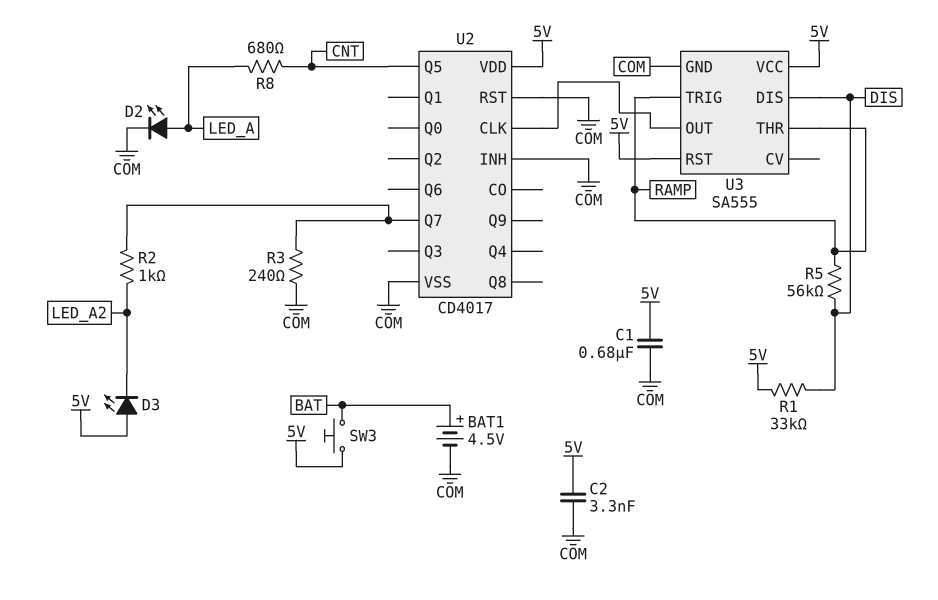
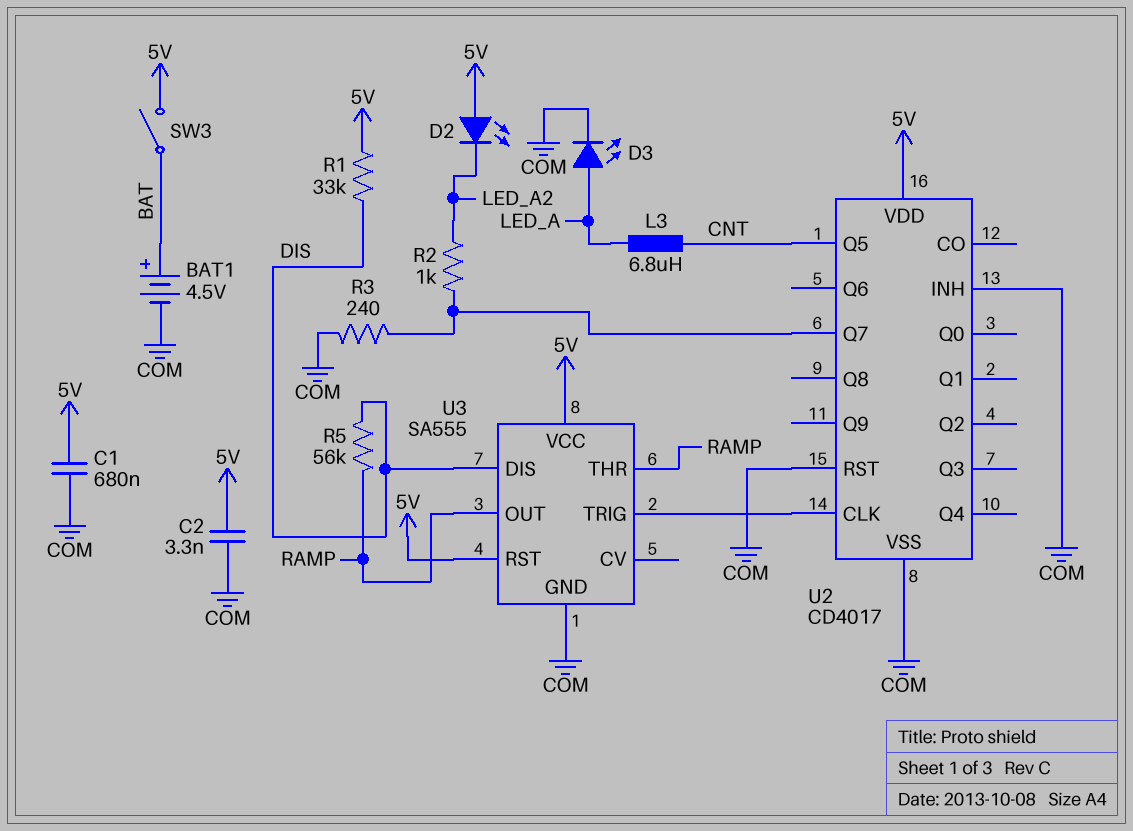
D2: LED (A LED_A, K COM) -> LED (A 5V, K LED_A2)
D3: LED (A 5V, K LED_A2) -> LED (A LED_A, K COM)
L3: none -> 6.8uH (CNT, LED_A)
R8: 680 (CNT, LED_A) -> none
SW3: button (5V, BAT) -> switch (5V, BAT)
U3 pin OUT: U2/CLK -> RAMP
U3 pin TRIG: RAMP -> U2/CLK

